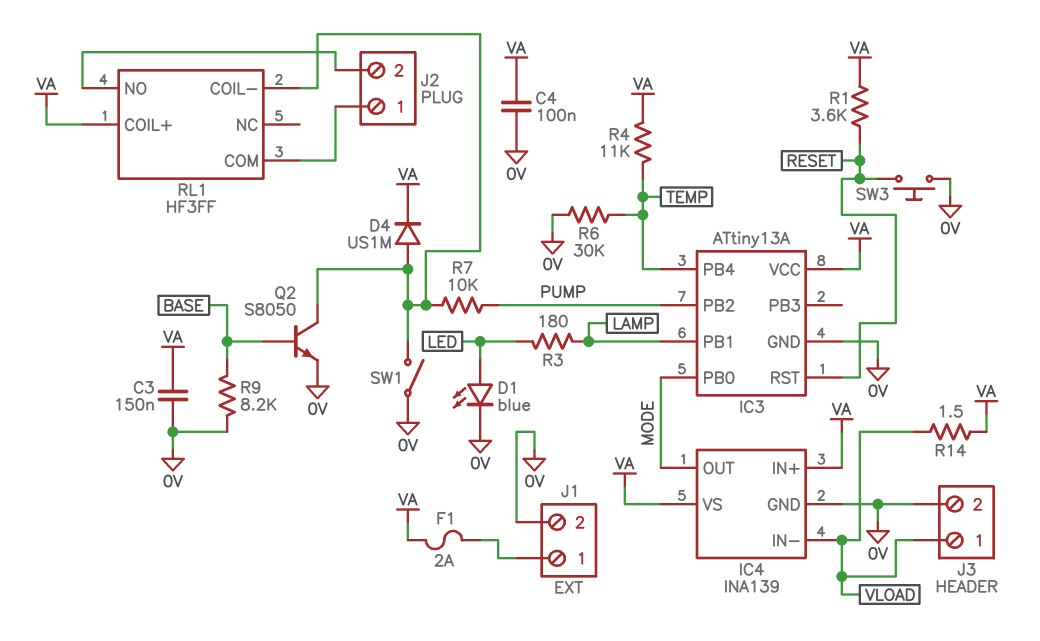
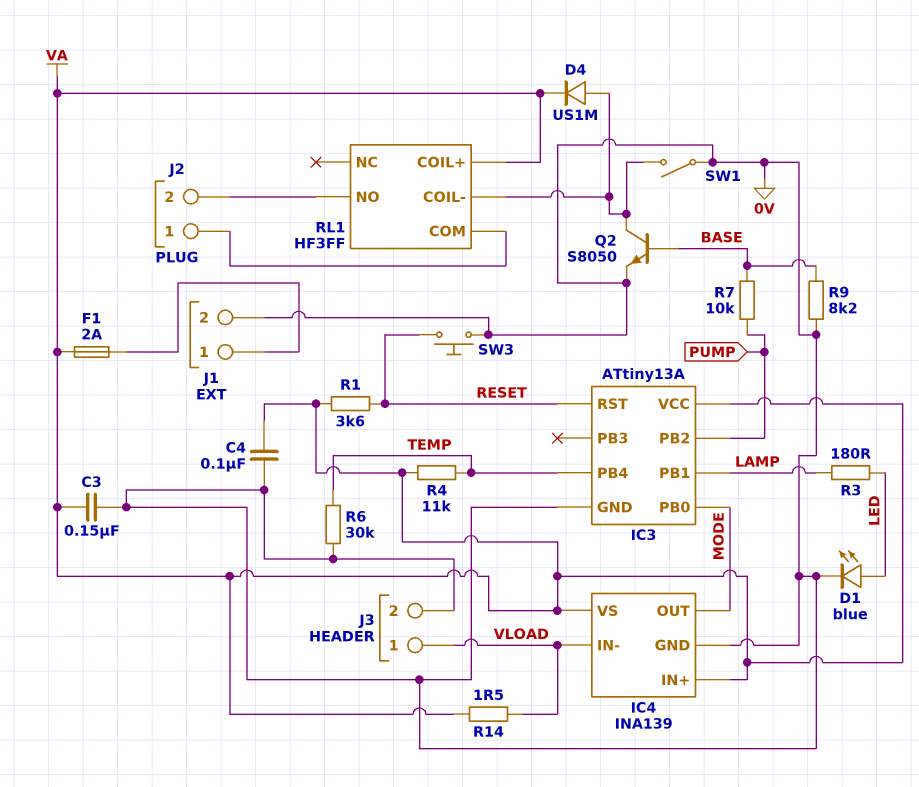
R7: 10k (PUMP, RL1/COIL-) -> 10k (BASE, PUMP)

